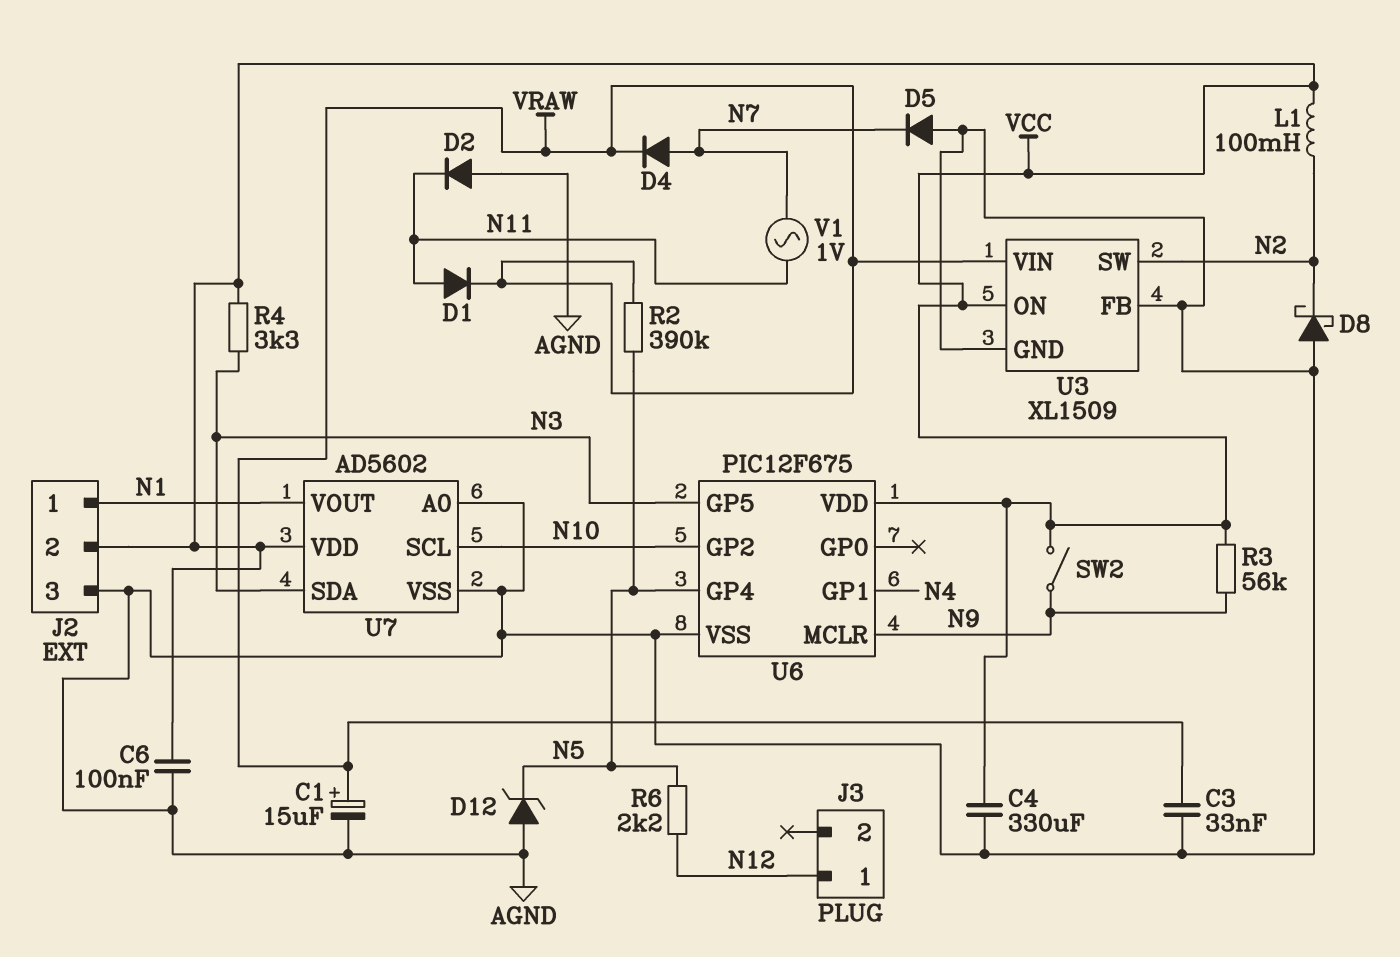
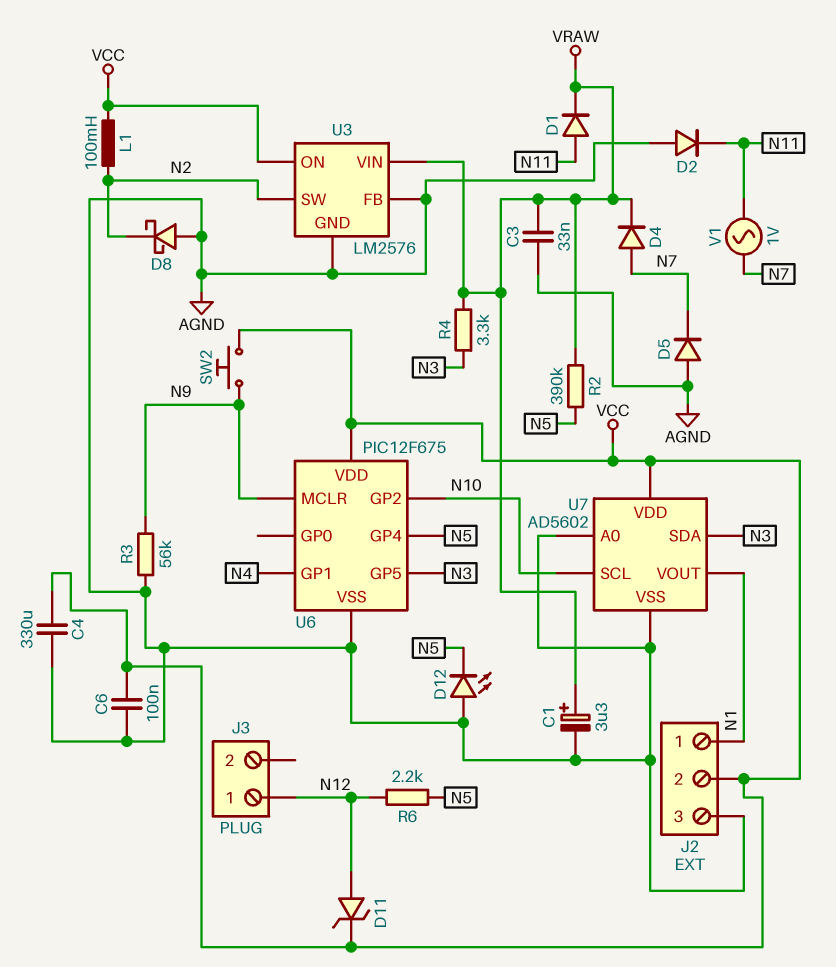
C1: 15uF (plus VRAW, minus AGND) -> 3.3uF (plus VRAW, minus AGND)
D11: none -> zener (A N12, K VCC)
D12: zener (A AGND, K N5) -> LED (A AGND, K N5)
R3: 56k (N9, VCC) -> 56k (AGND, N9)
R4: 3.3k (N3, VCC) -> 3.3k (N3, VRAW)
SW2: switch (N9, VCC) -> button (N9, VCC)
U3: XL1509 -> LM2576

